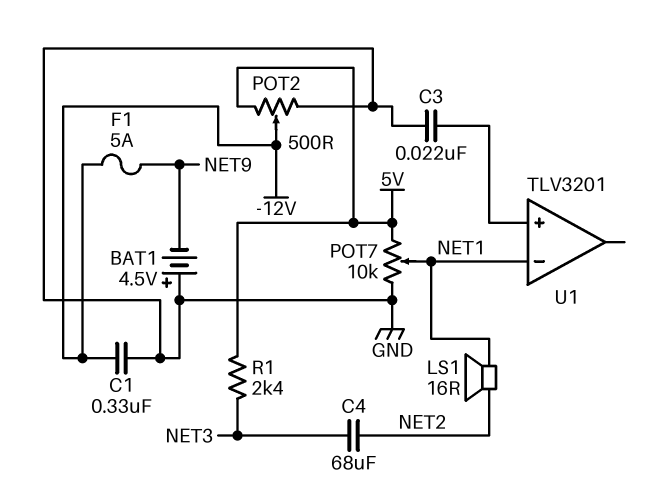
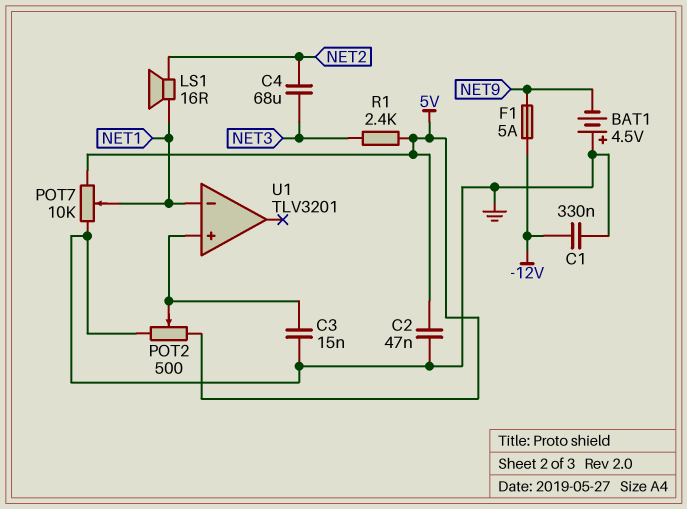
C2: none -> 47nF (5V, GND)
C3: 22nF (GND, U1/in+) -> 15nF (GND, U1/in+)
POT2: 500 (5V, GND, wiper -12V) -> 500 (5V, GND, wiper U1/in+)

